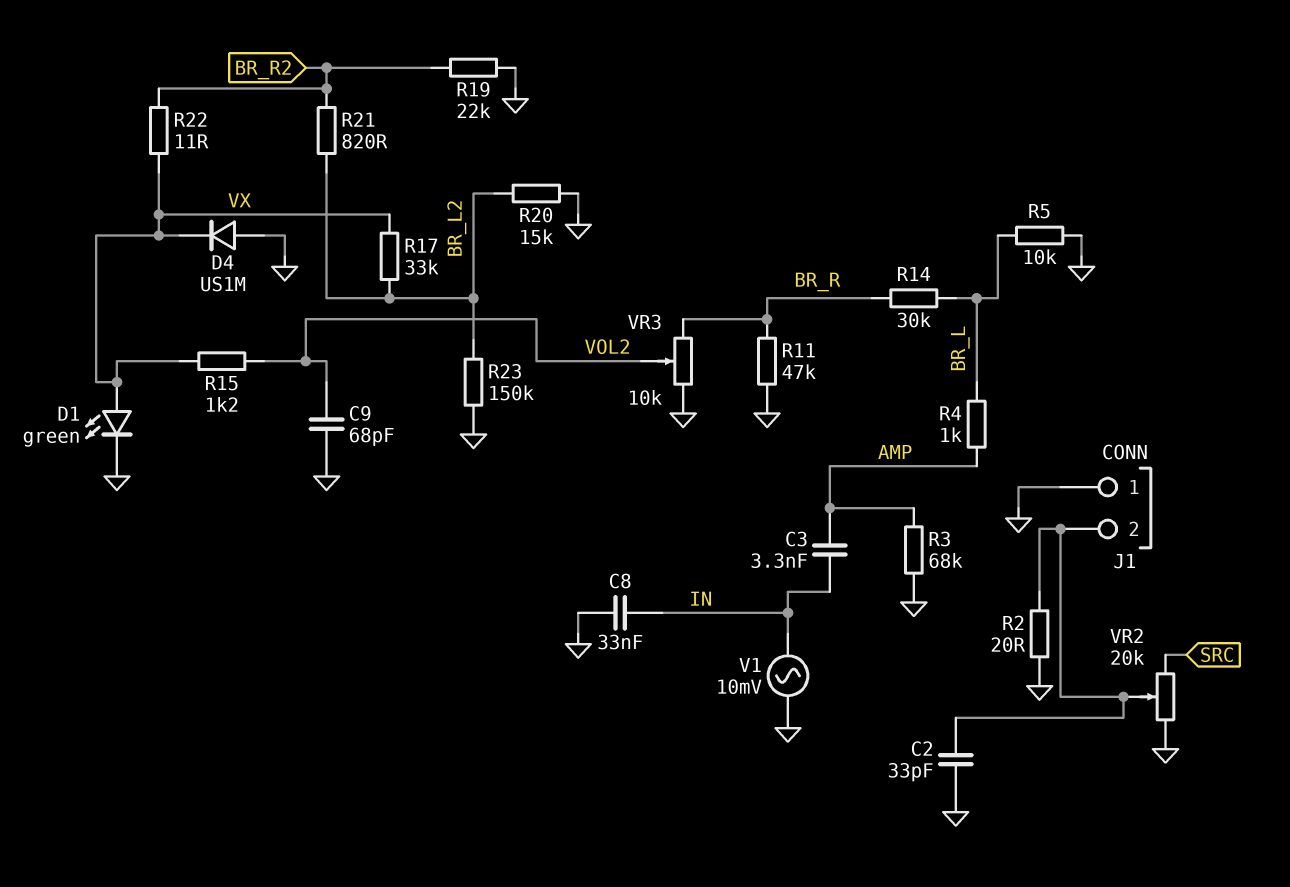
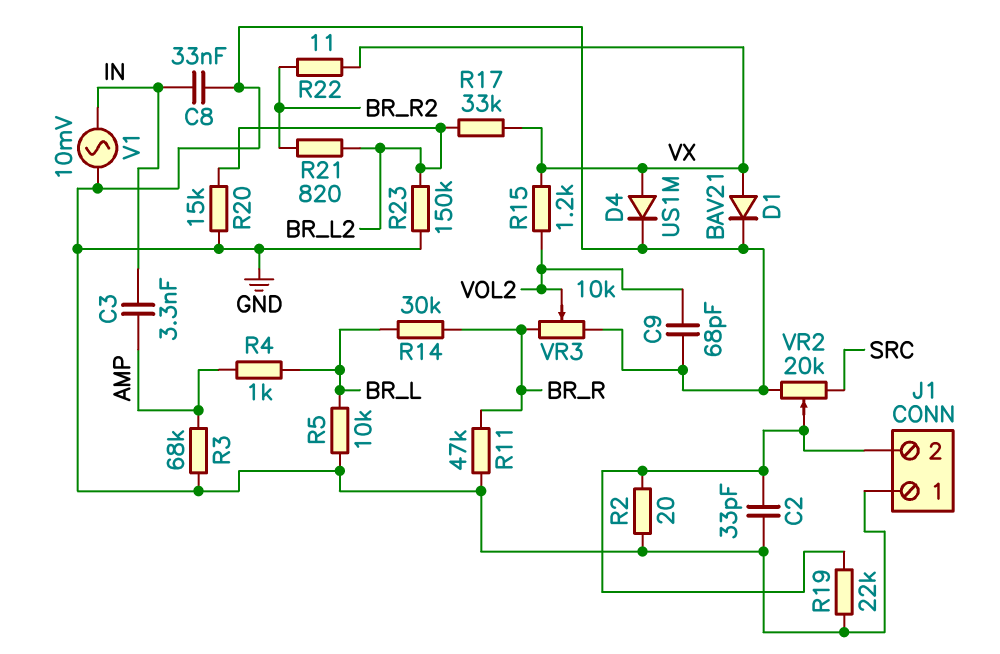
D1: LED green (A VX, K GND) -> diode BAV21 (A VX, K GND)
D4: diode US1M (A GND, K VX) -> diode US1M (A VX, K GND)
R19: 22k (BR_R2, GND) -> 22k (GND, J1/2)

